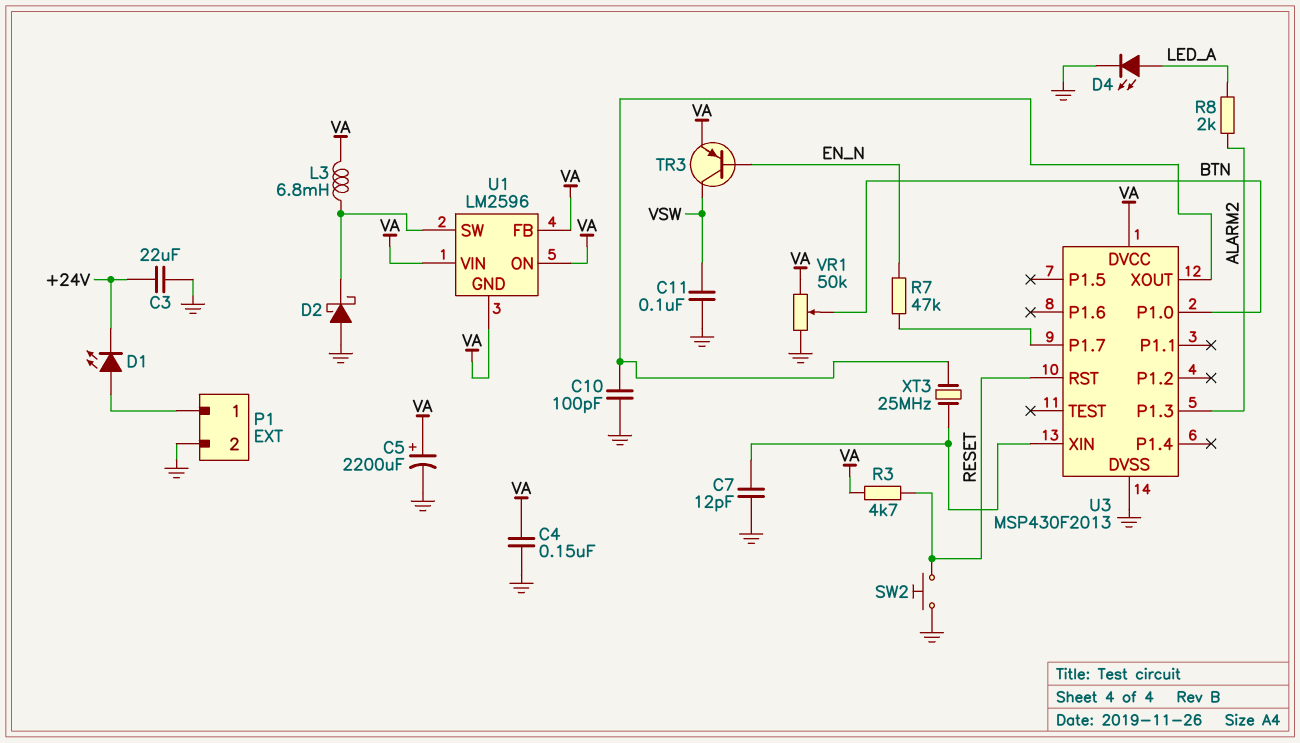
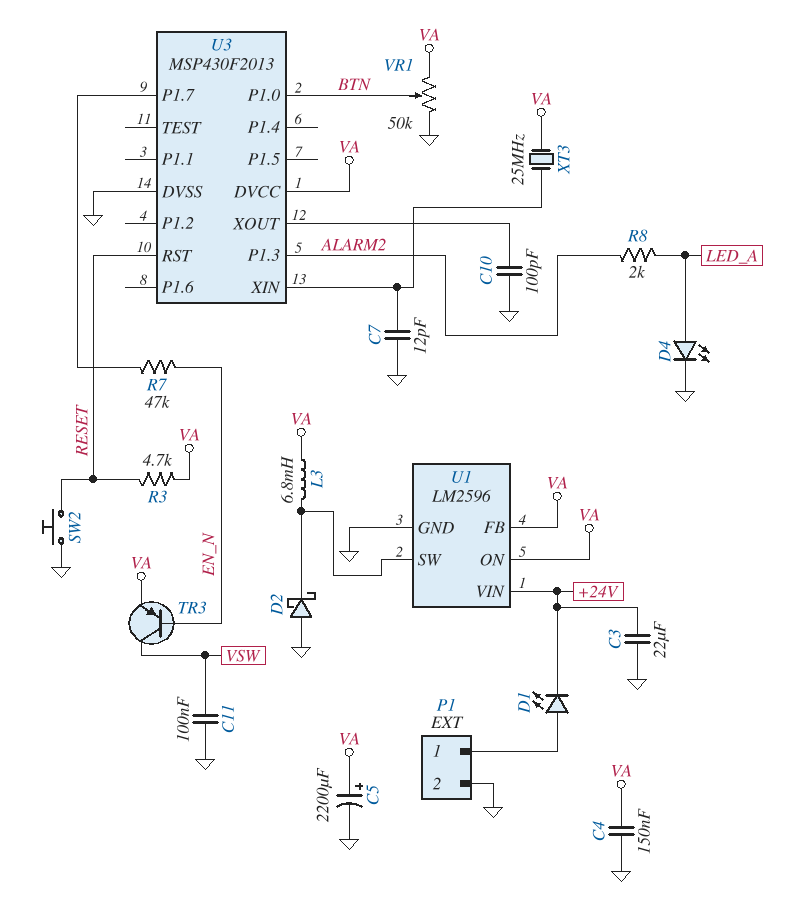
U1 pin GND: VA -> GND
U1 pin VIN: VA -> +24V
XT3: 25MHz (U3/XIN, U3/XOUT) -> 25MHz (U3/XIN, VA)

